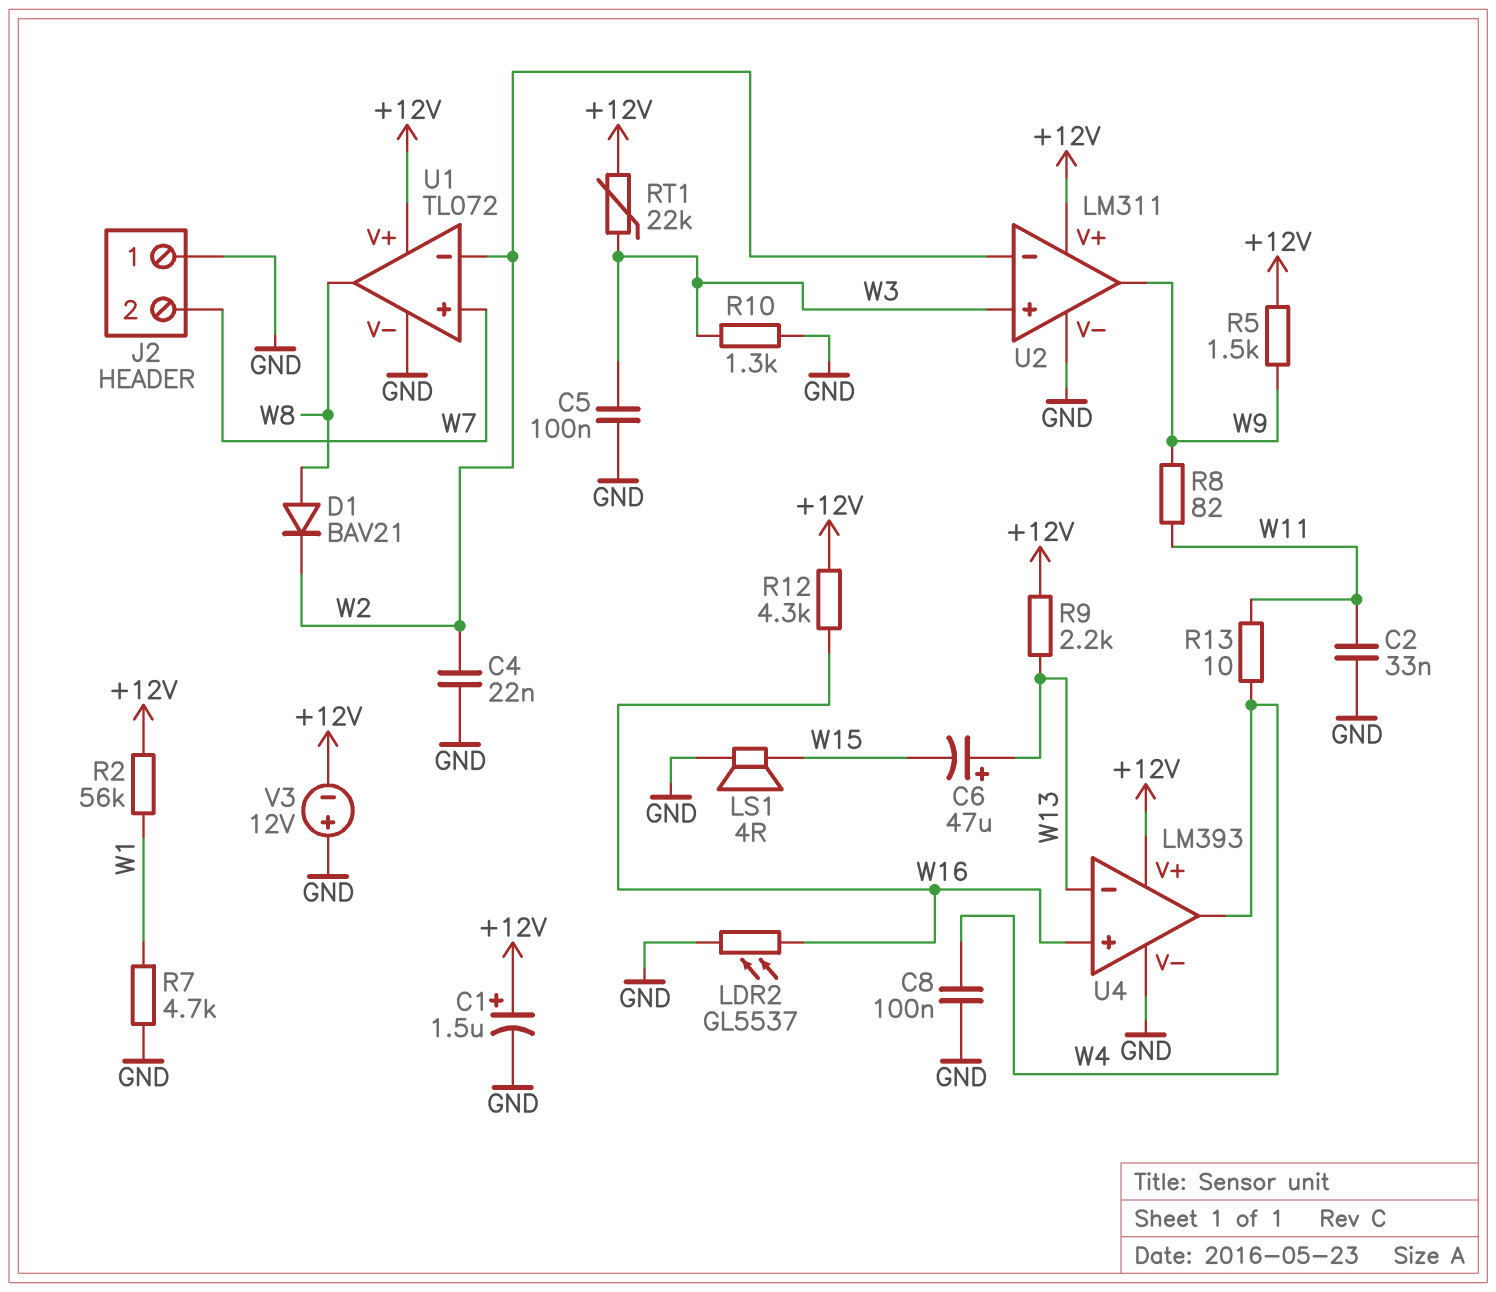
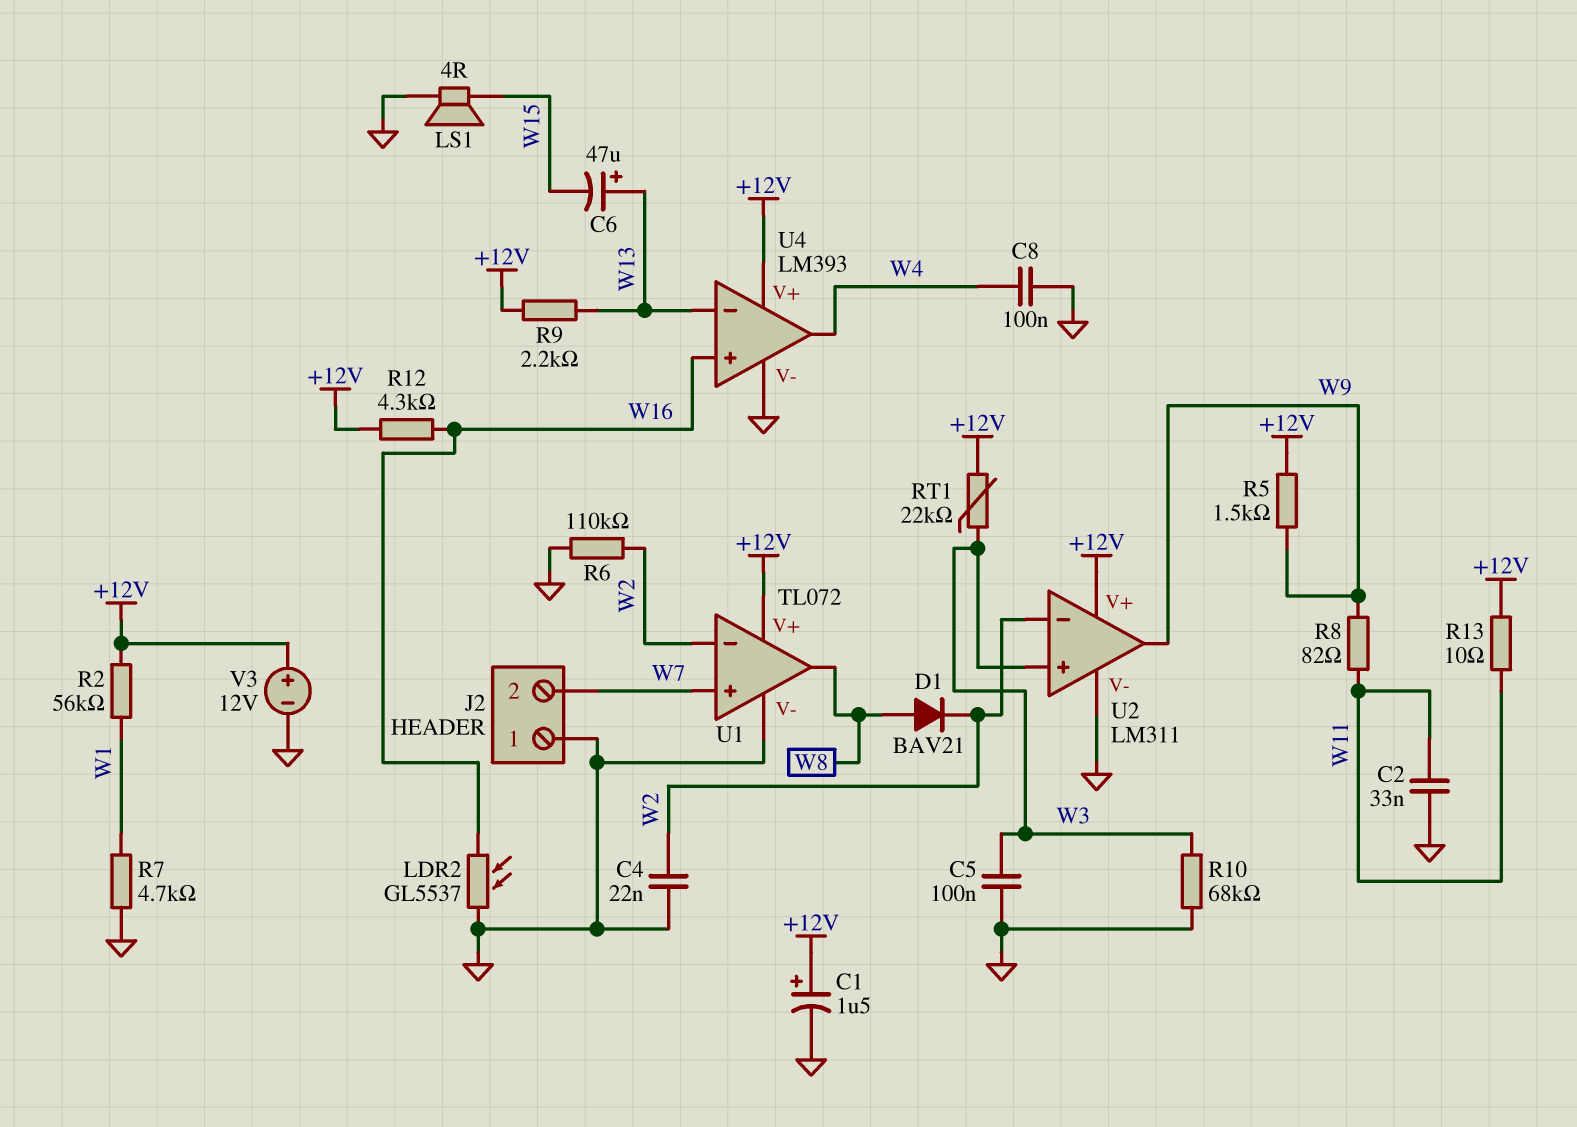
R6: none -> 110k (GND, W2)
R10: 1.3k (GND, W3) -> 68k (GND, W3)
R13: 10 (W4, W11) -> 10 (+12V, W11)
V3: 12V (plus GND, minus +12V) -> 12V (plus +12V, minus GND)

